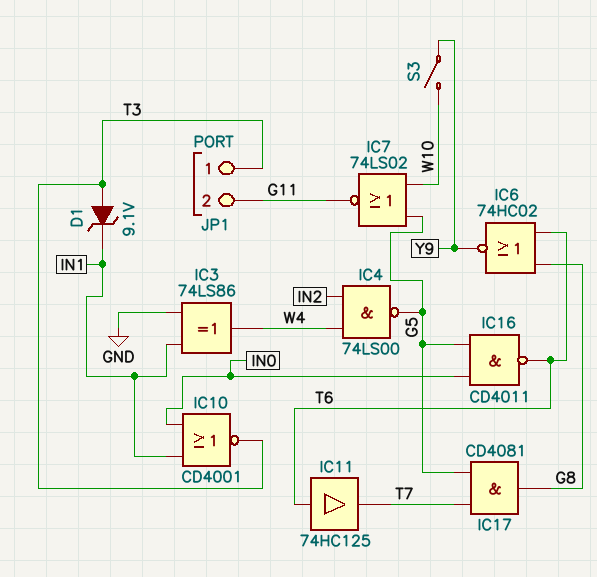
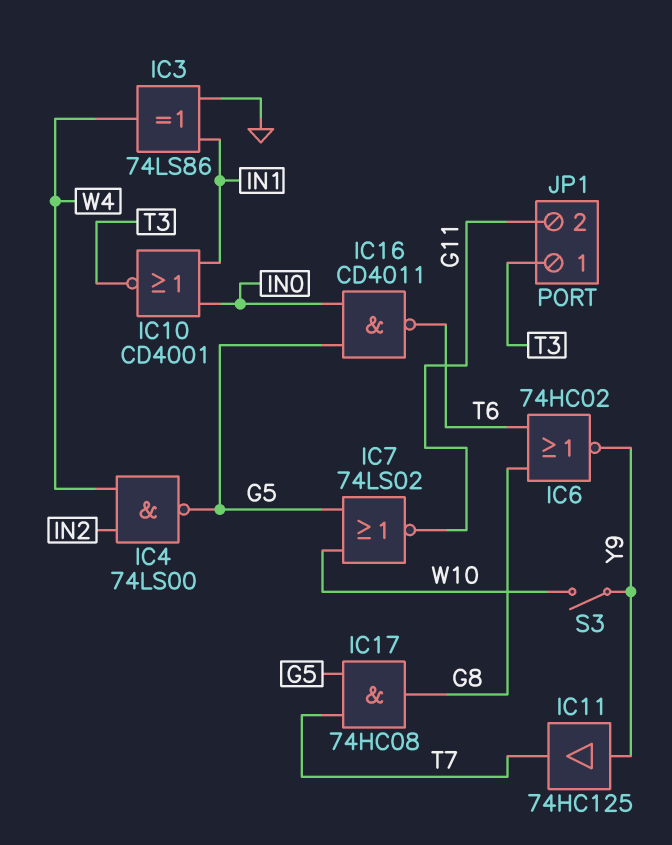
D1: zener 9.1V (A T3, K IN1) -> none
IC11: buffer 74HC125 (in T6, out T7) -> buffer 74HC125 (in Y9, out T7)
IC17: AND CD4081 (in G5, in T7, out G8) -> AND 74HC08 (in G5, in T7, out G8)

